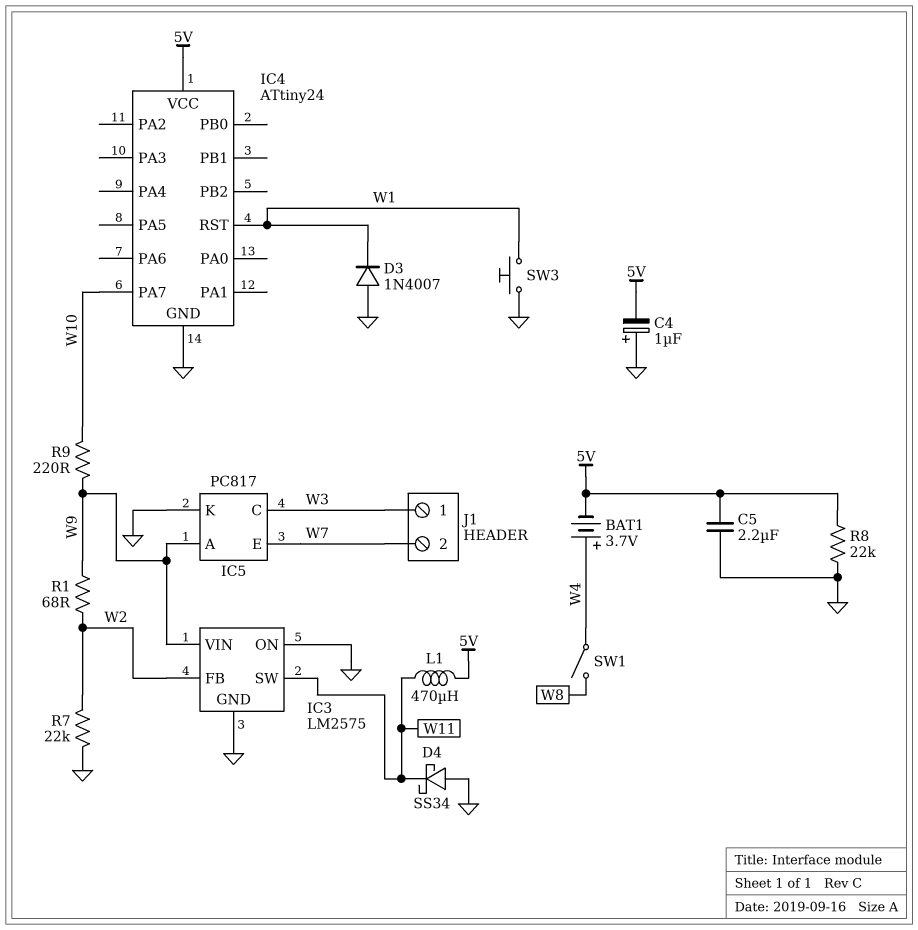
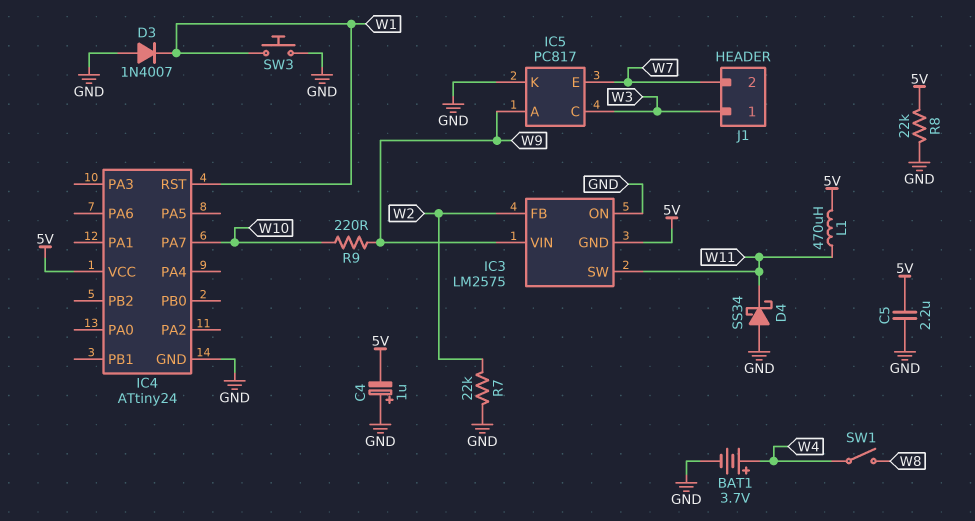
BAT1: 3.7V (plus W4, minus 5V) -> 3.7V (plus W4, minus GND)
IC3 pin GND: GND -> 5V
R1: 68 (W2, W9) -> none

